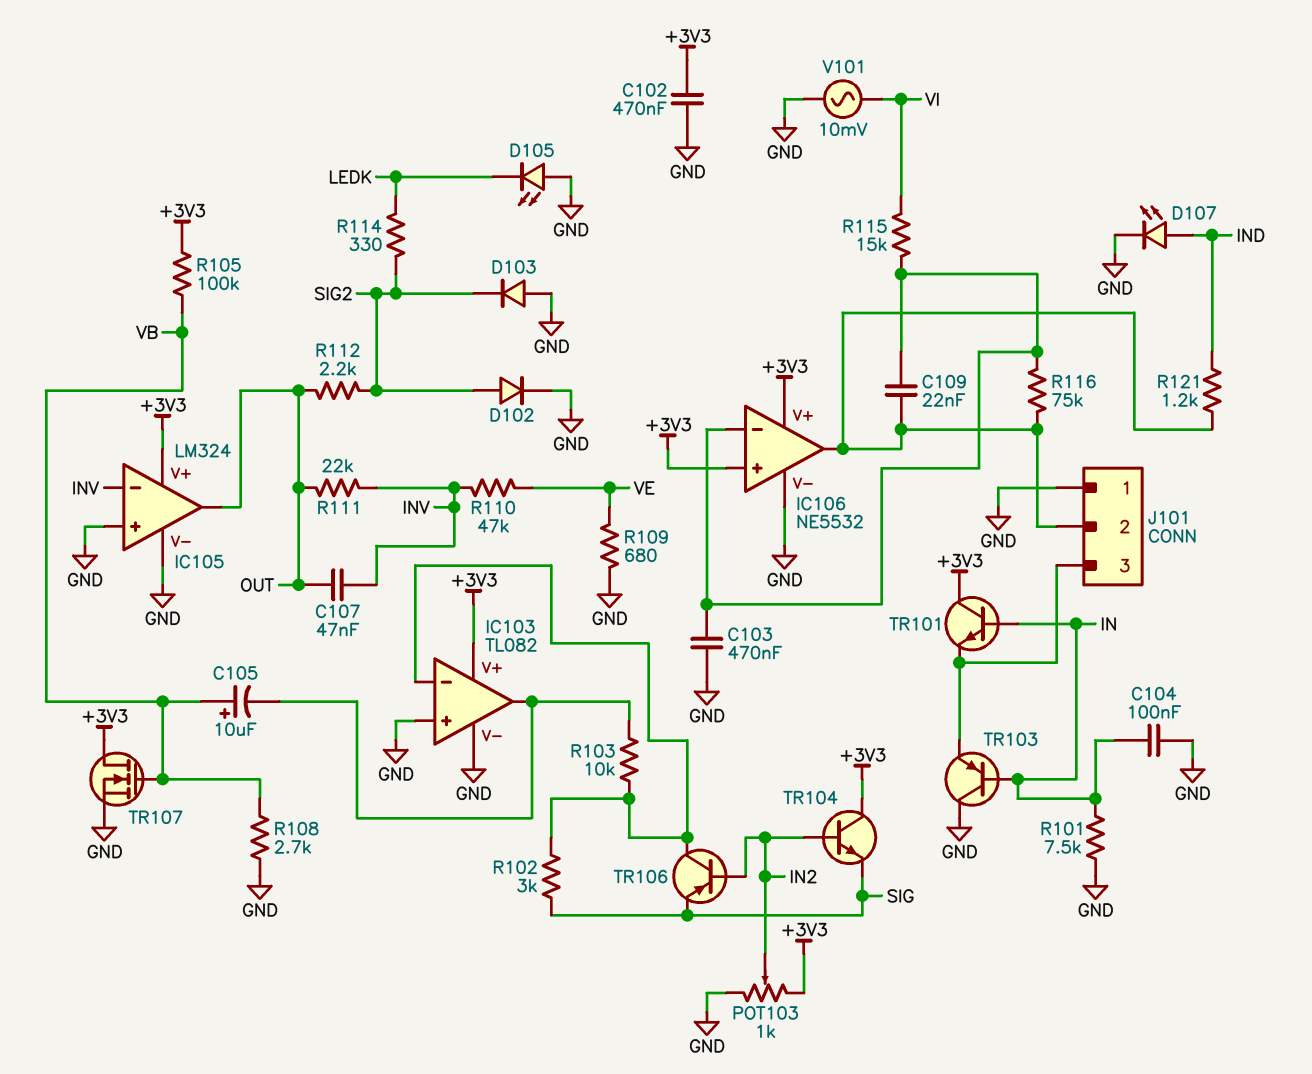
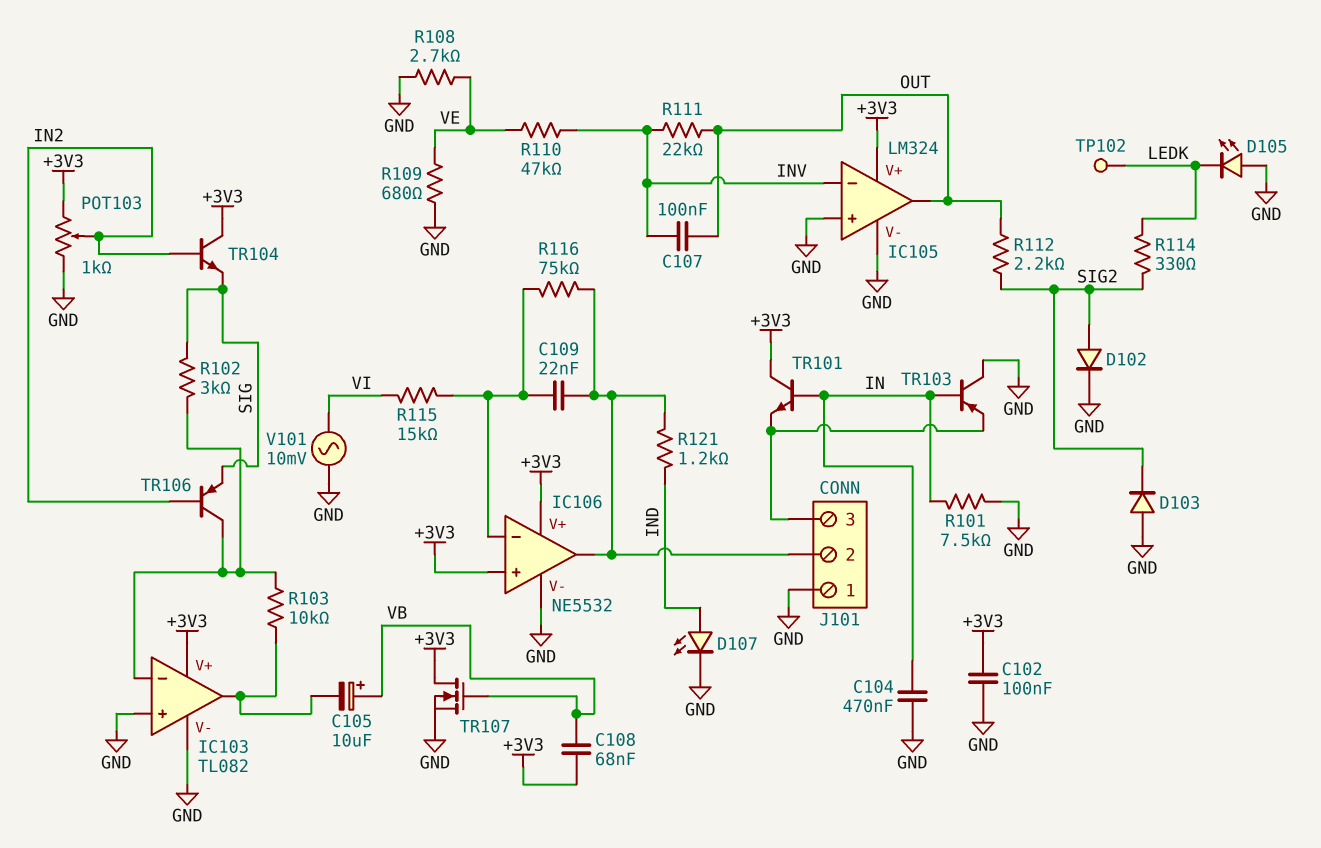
C102: 470nF (+3V3, GND) -> 100nF (+3V3, GND)
C103: 470nF (GND, IC106/in-) -> none
C104: 100nF (GND, IN) -> 470nF (GND, IN)
C107: 47nF (INV, OUT) -> 100nF (INV, OUT)
C108: none -> 68nF (+3V3, VB)
R105: 100k (+3V3, VB) -> none
R108: 2.7k (GND, VB) -> 2.7k (GND, VE)
TP102: none -> test point (LEDK)

